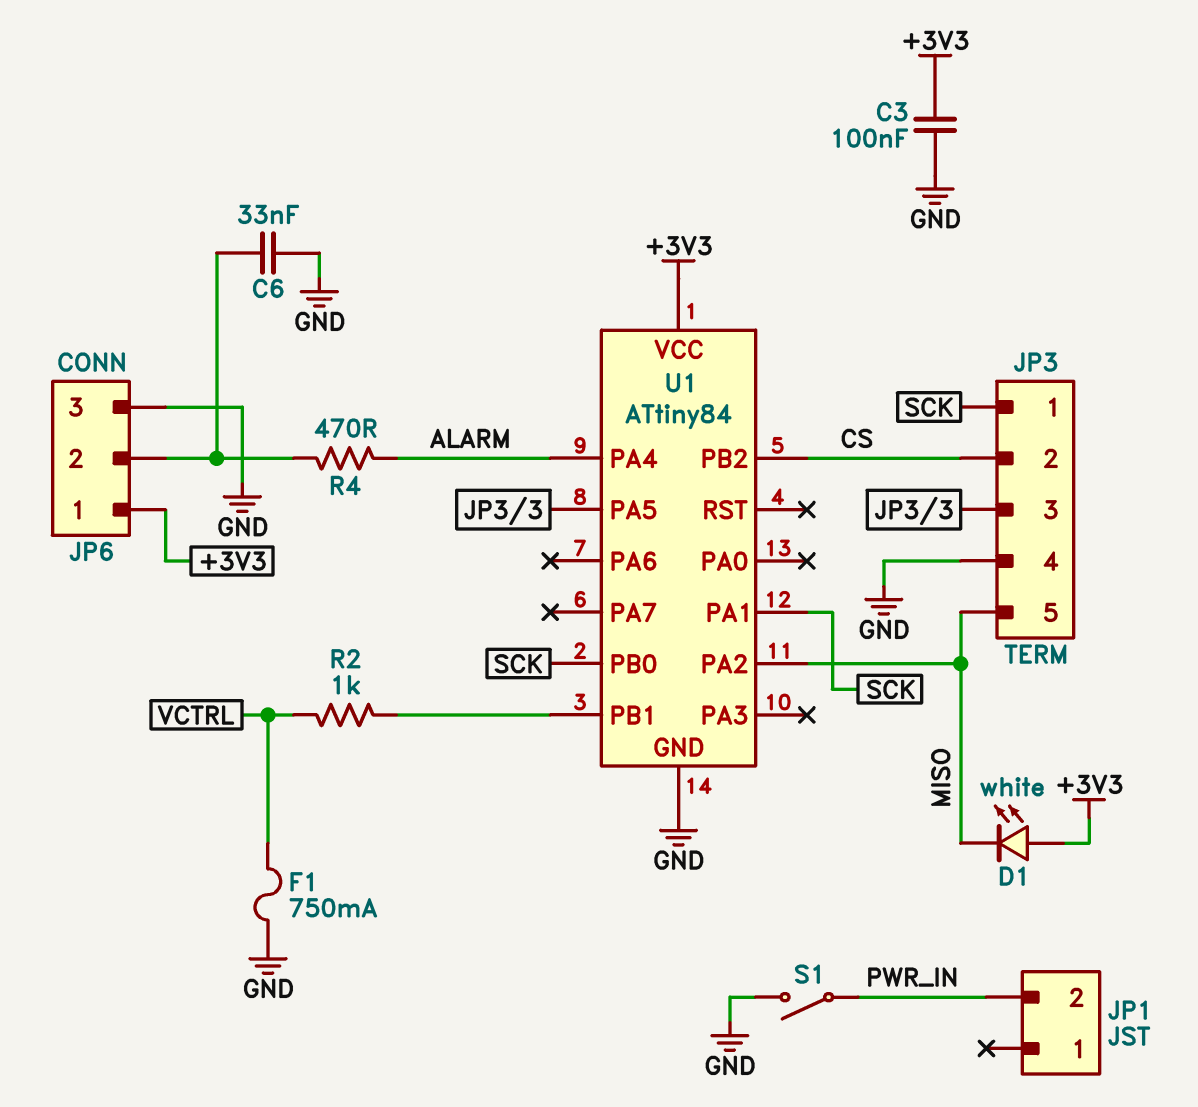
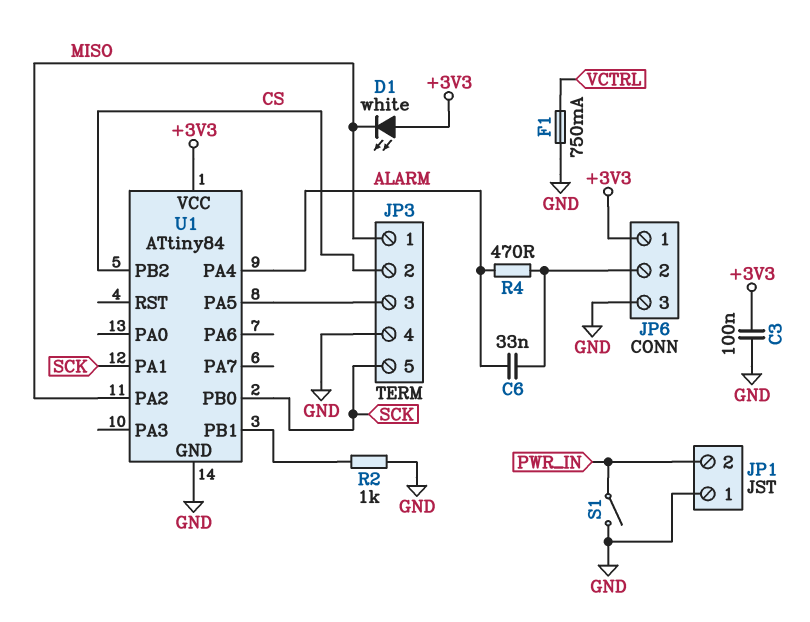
C6: 33nF (GND, JP6/2) -> 33nF (ALARM, JP6/2)
JP1 pin 1: none -> GND
JP3 pin 1: SCK -> MISO
JP3 pin 5: MISO -> SCK
R2: 1k (U1/PB1, VCTRL) -> 1k (GND, U1/PB1)

